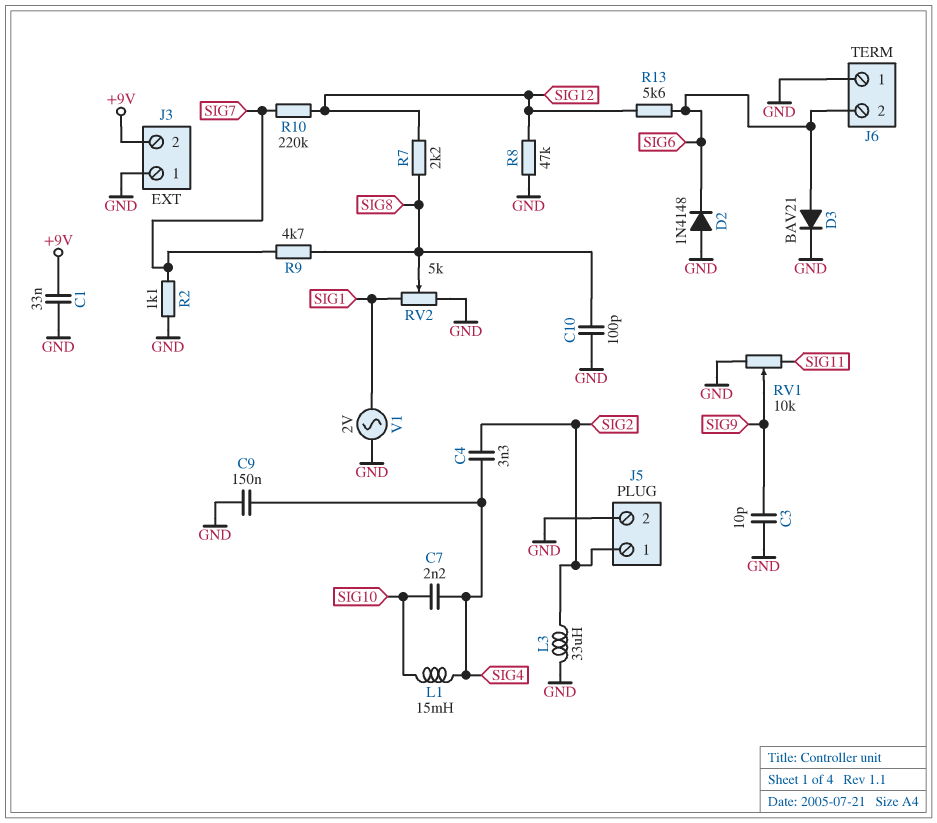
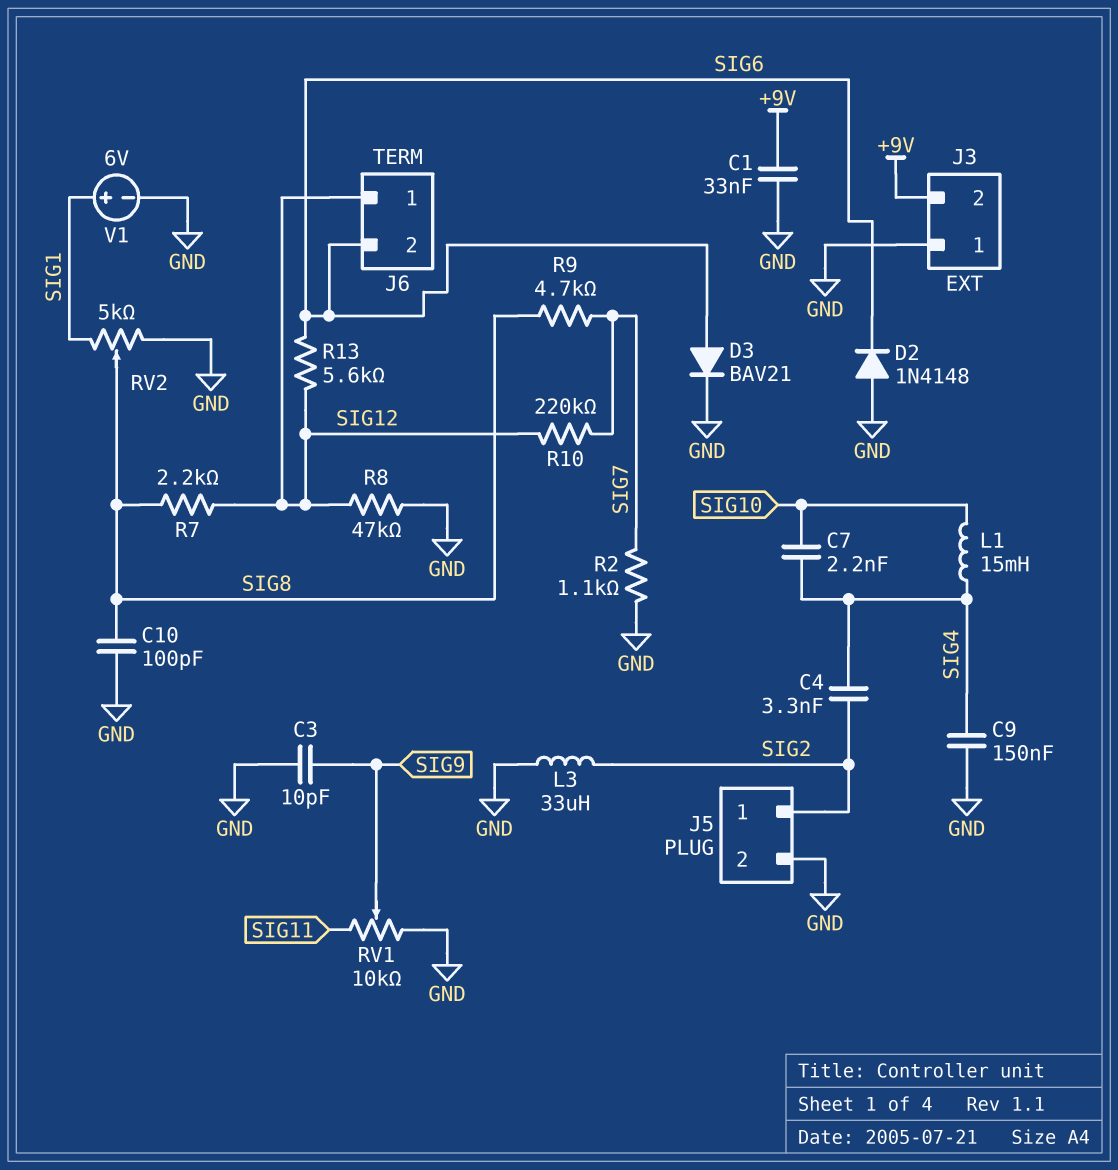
J6 pin 1: GND -> SIG12
V1: AC 2V (GND, SIG1) -> 6V (plus SIG1, minus GND)

